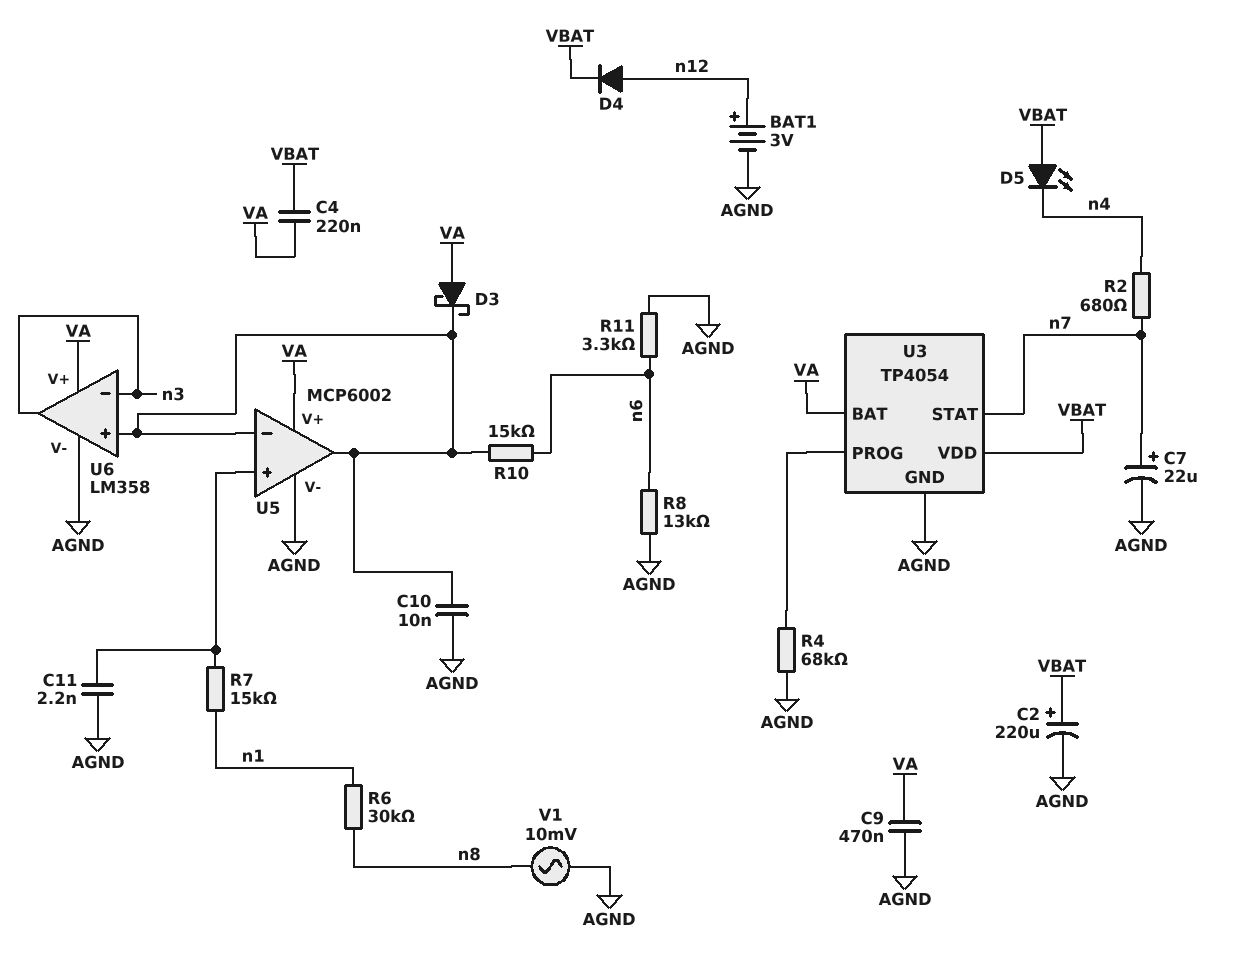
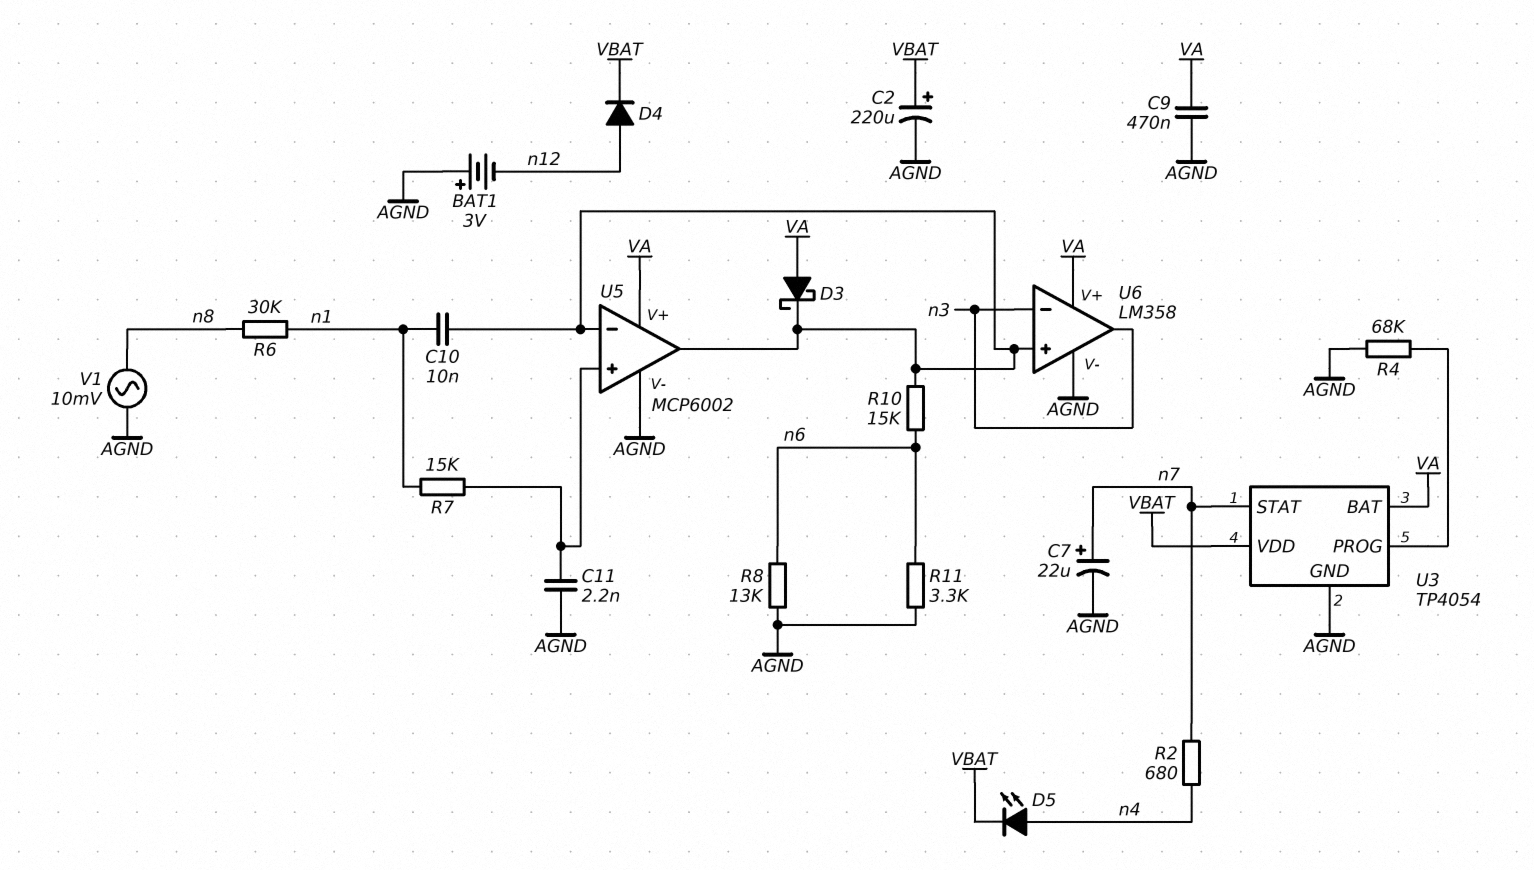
BAT1: 3V (plus n12, minus AGND) -> 3V (plus AGND, minus n12)
C4: 220nF (VA, VBAT) -> none
C10: 10nF (AGND, U5/in-) -> 10nF (U5/in-, n1)
D5: LED (A VBAT, K n4) -> LED (A n4, K VBAT)

